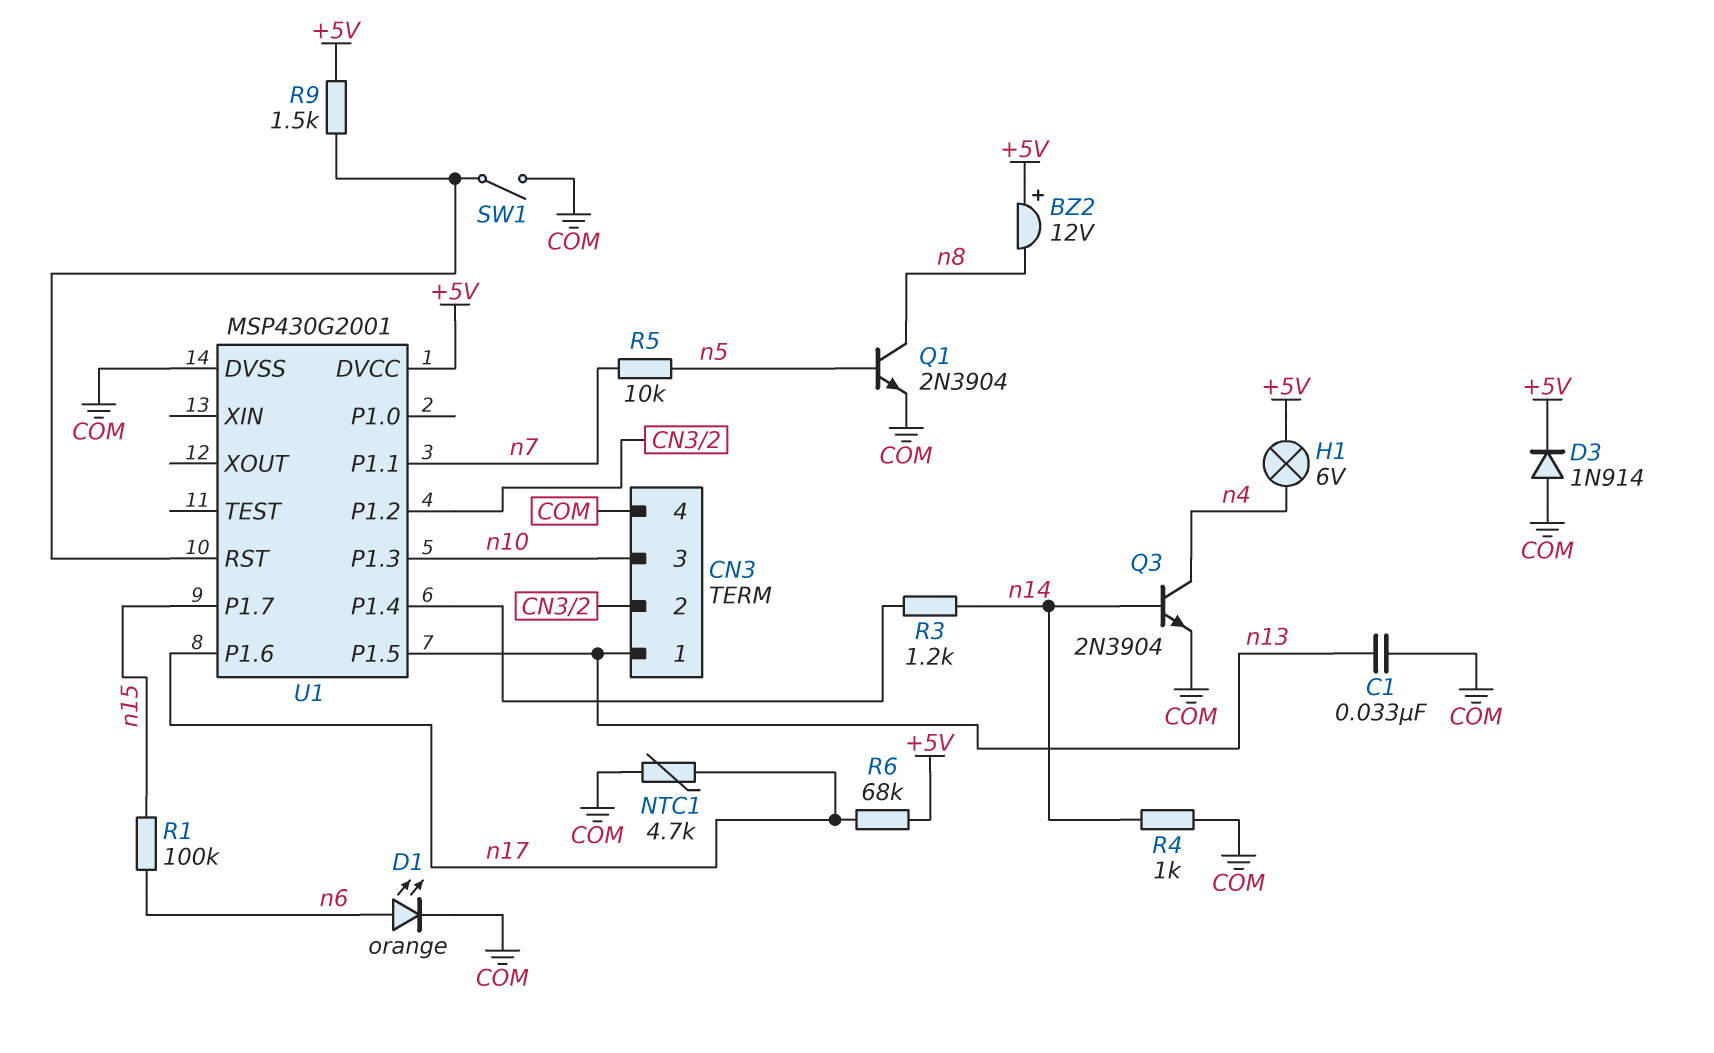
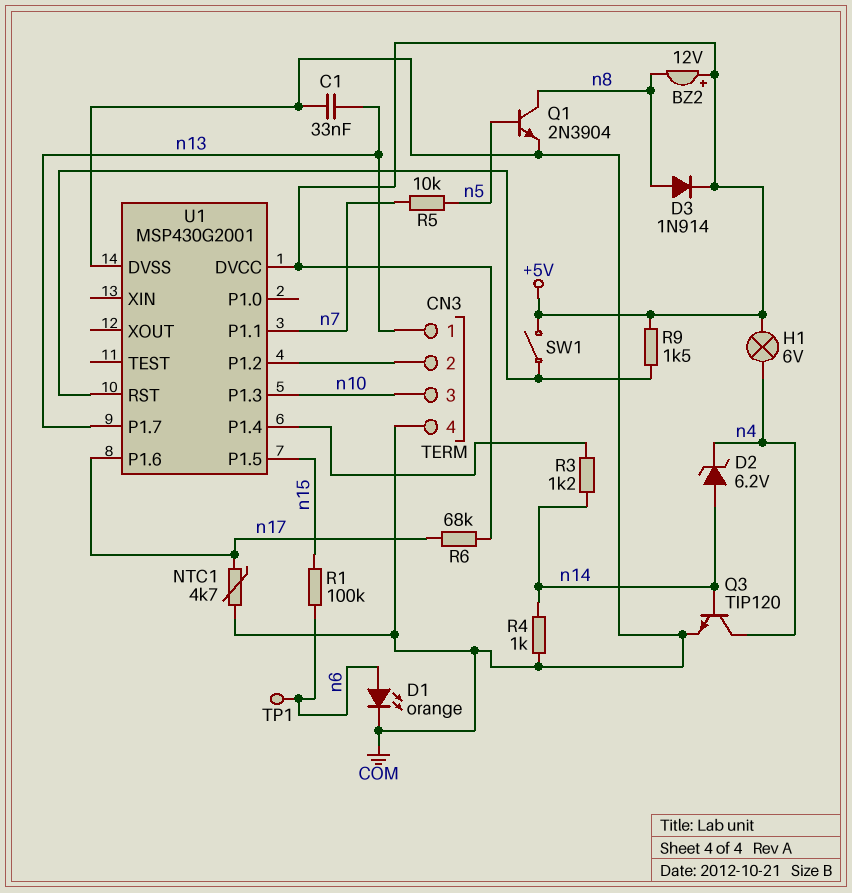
D2: none -> zener 6.2V (A n14, K n4)
D3: diode 1N914 (A COM, K +5V) -> diode 1N914 (A n8, K +5V)
Q3: NPN 2N3904 (B n14, C n4, E COM) -> NPN TIP120 (B n14, C n4, E COM)
SW1: switch (COM, U1/RST) -> switch (+5V, U1/RST)
TP1: none -> test point (n6)
U1 pin P1.5: n13 -> n15
U1 pin P1.7: n15 -> n13

